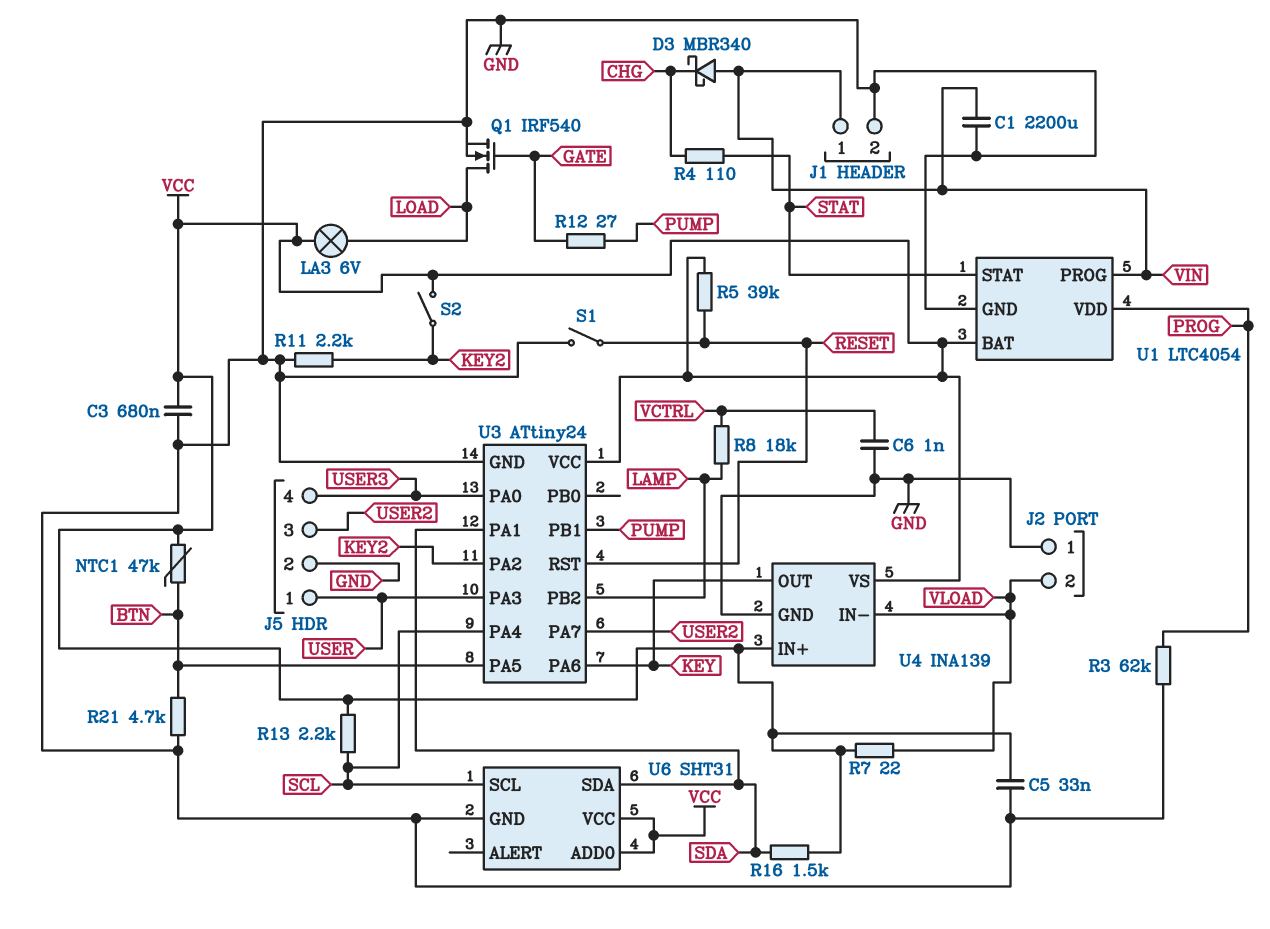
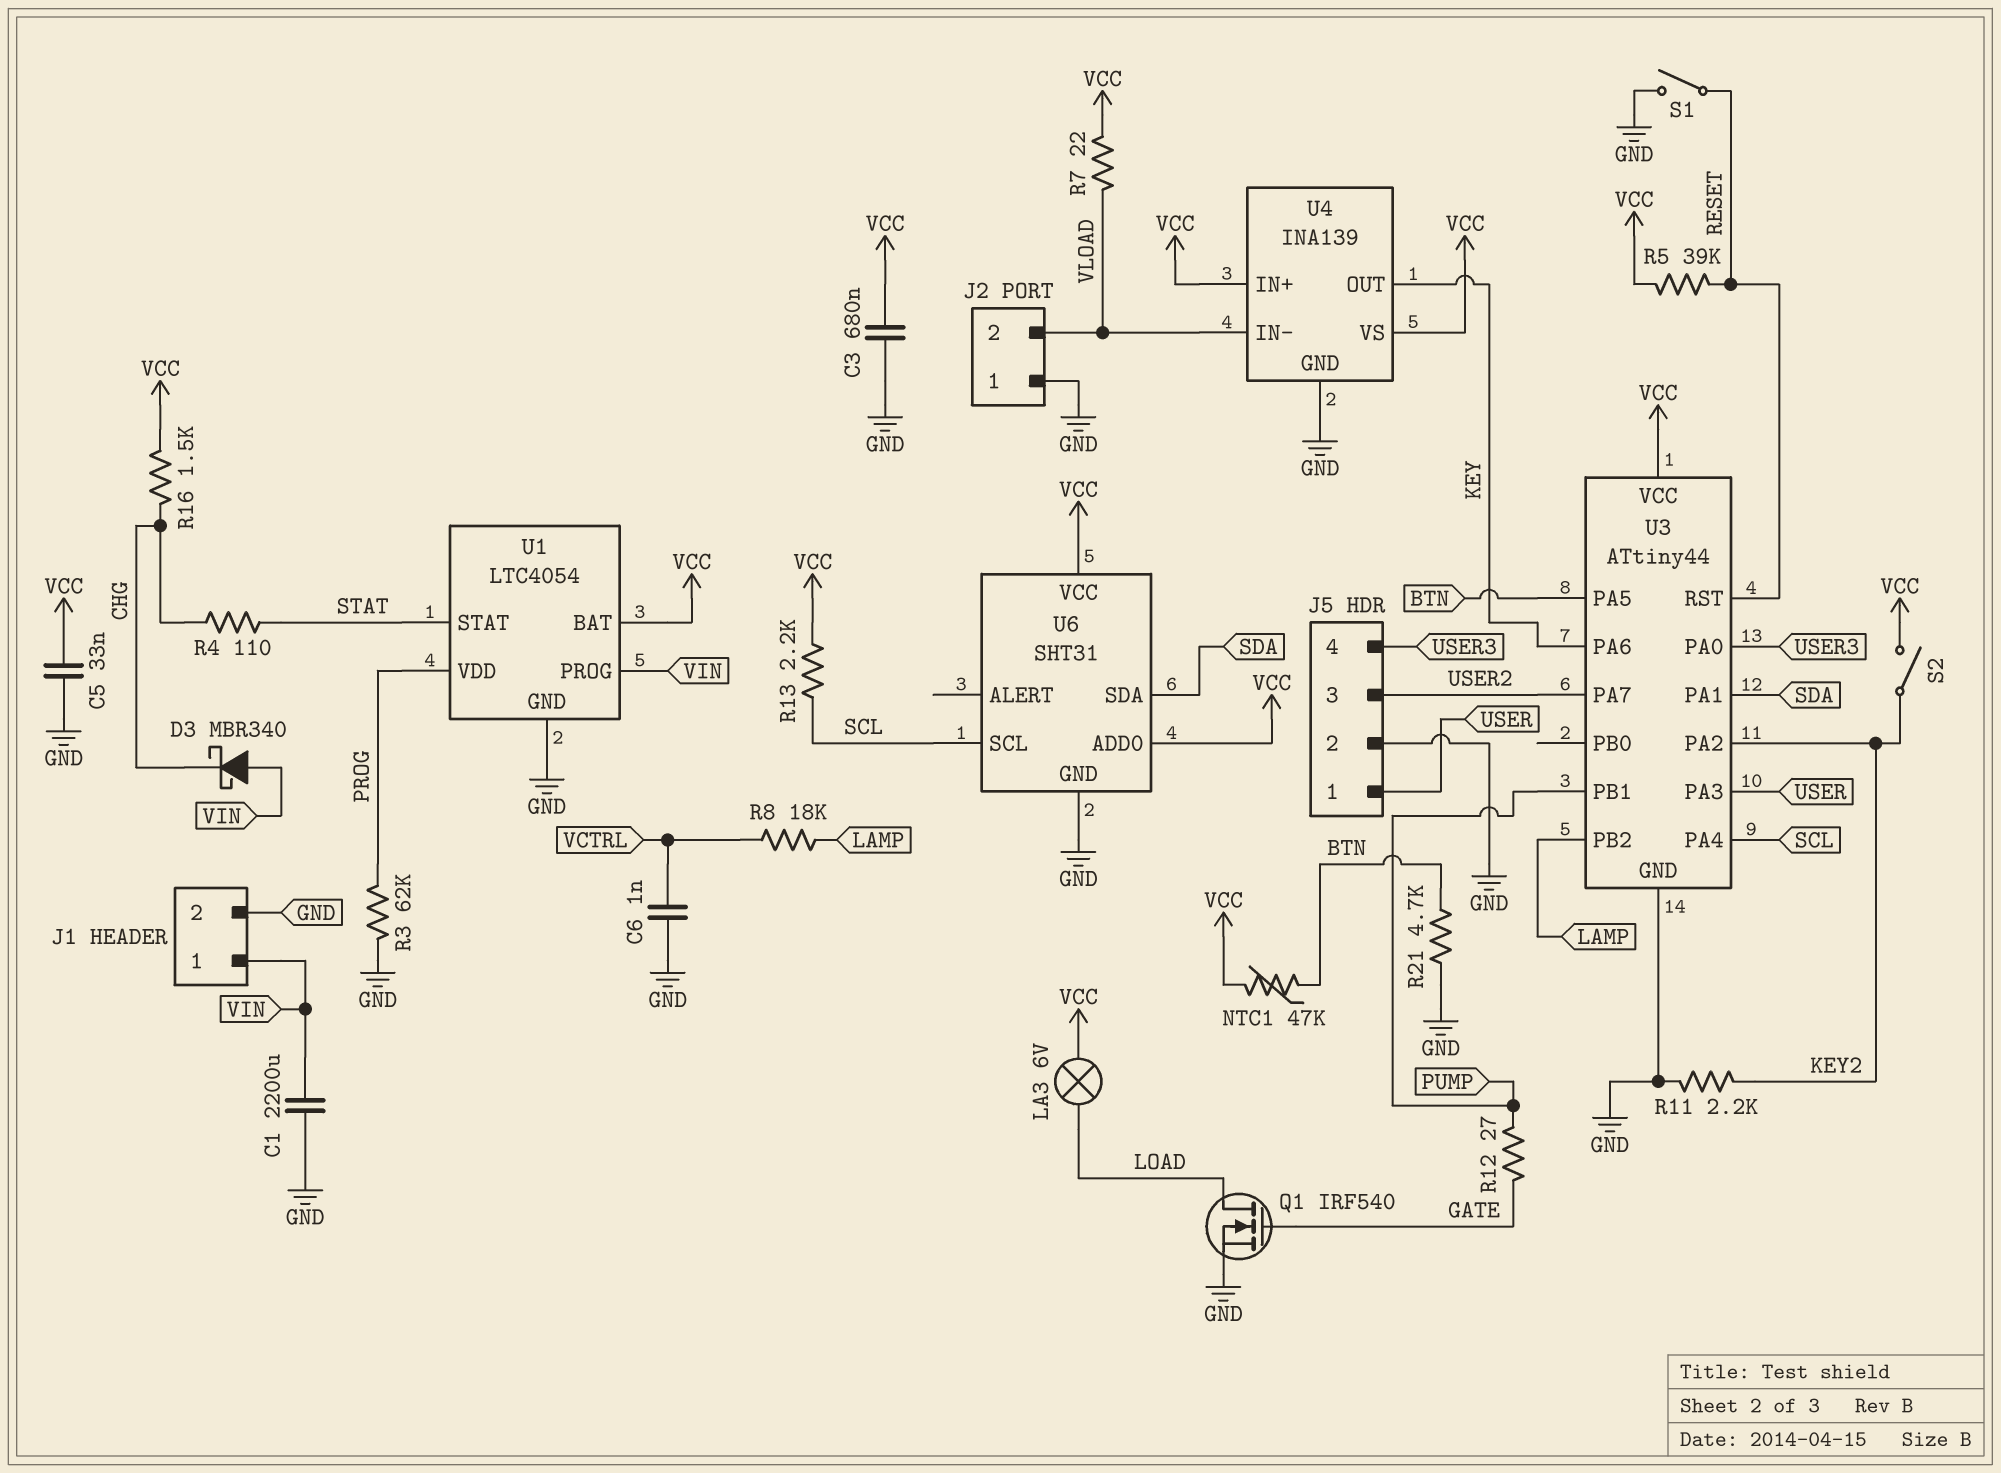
R16: 1.5k (SDA, VCC) -> 1.5k (CHG, VCC)
U3: ATtiny24 -> ATtiny44

